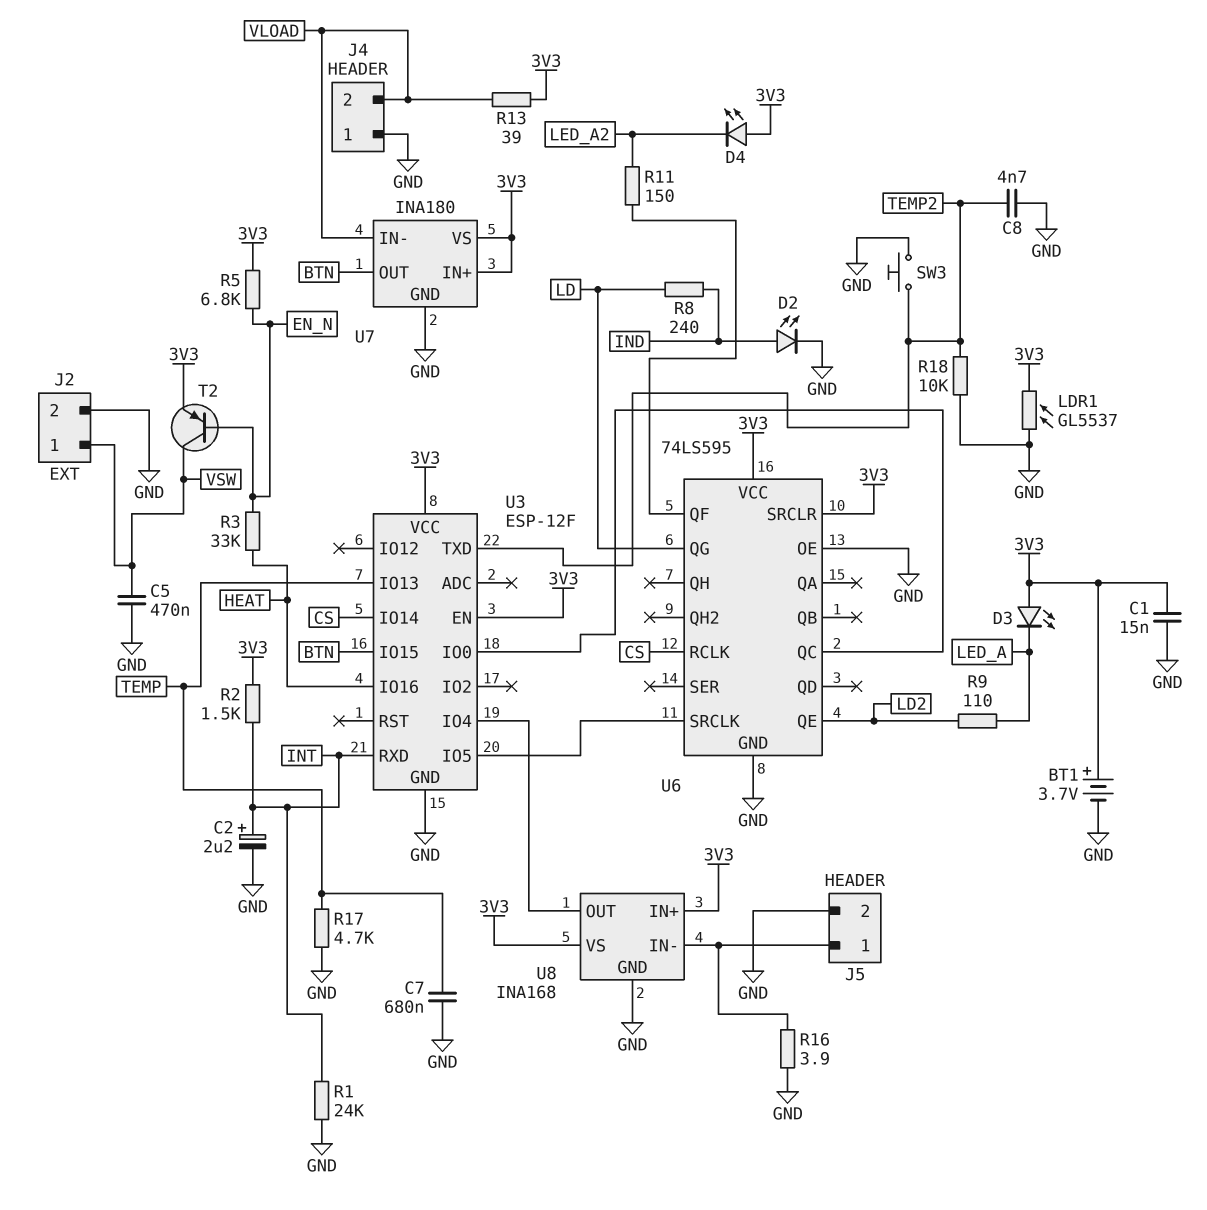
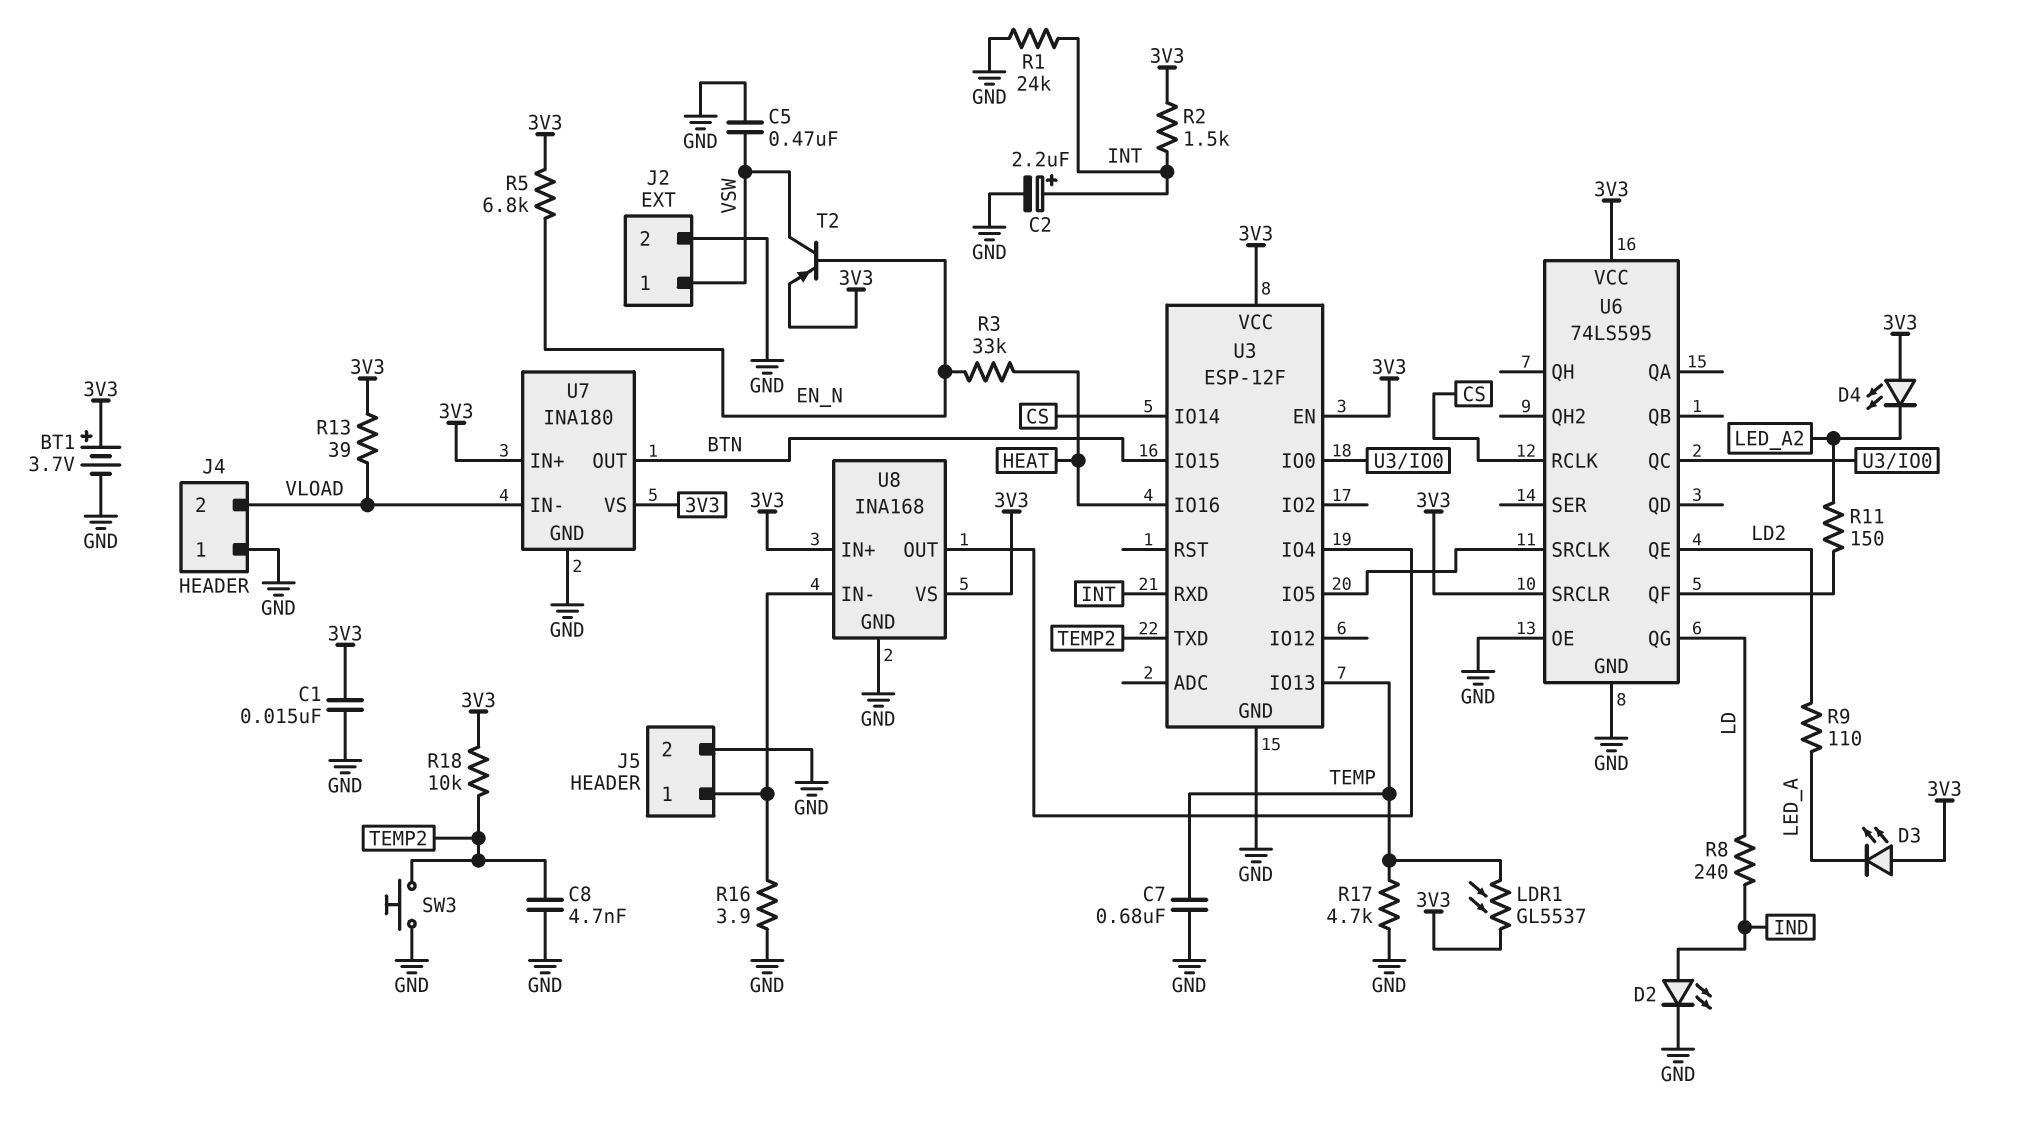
LDR1: GL5537 (3V3, GND) -> GL5537 (3V3, TEMP)
R18: 10k (GND, TEMP2) -> 10k (3V3, TEMP2)

